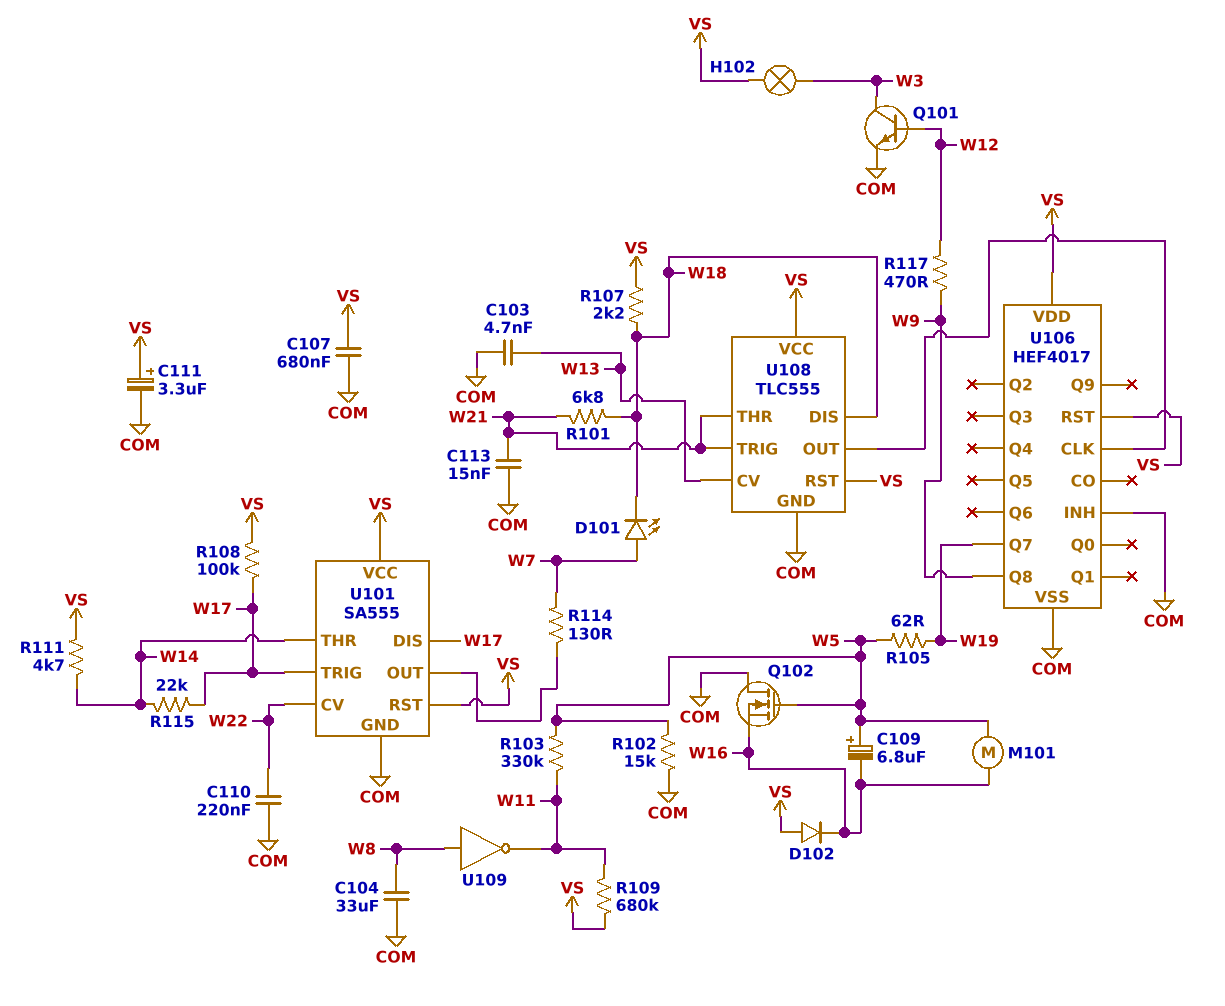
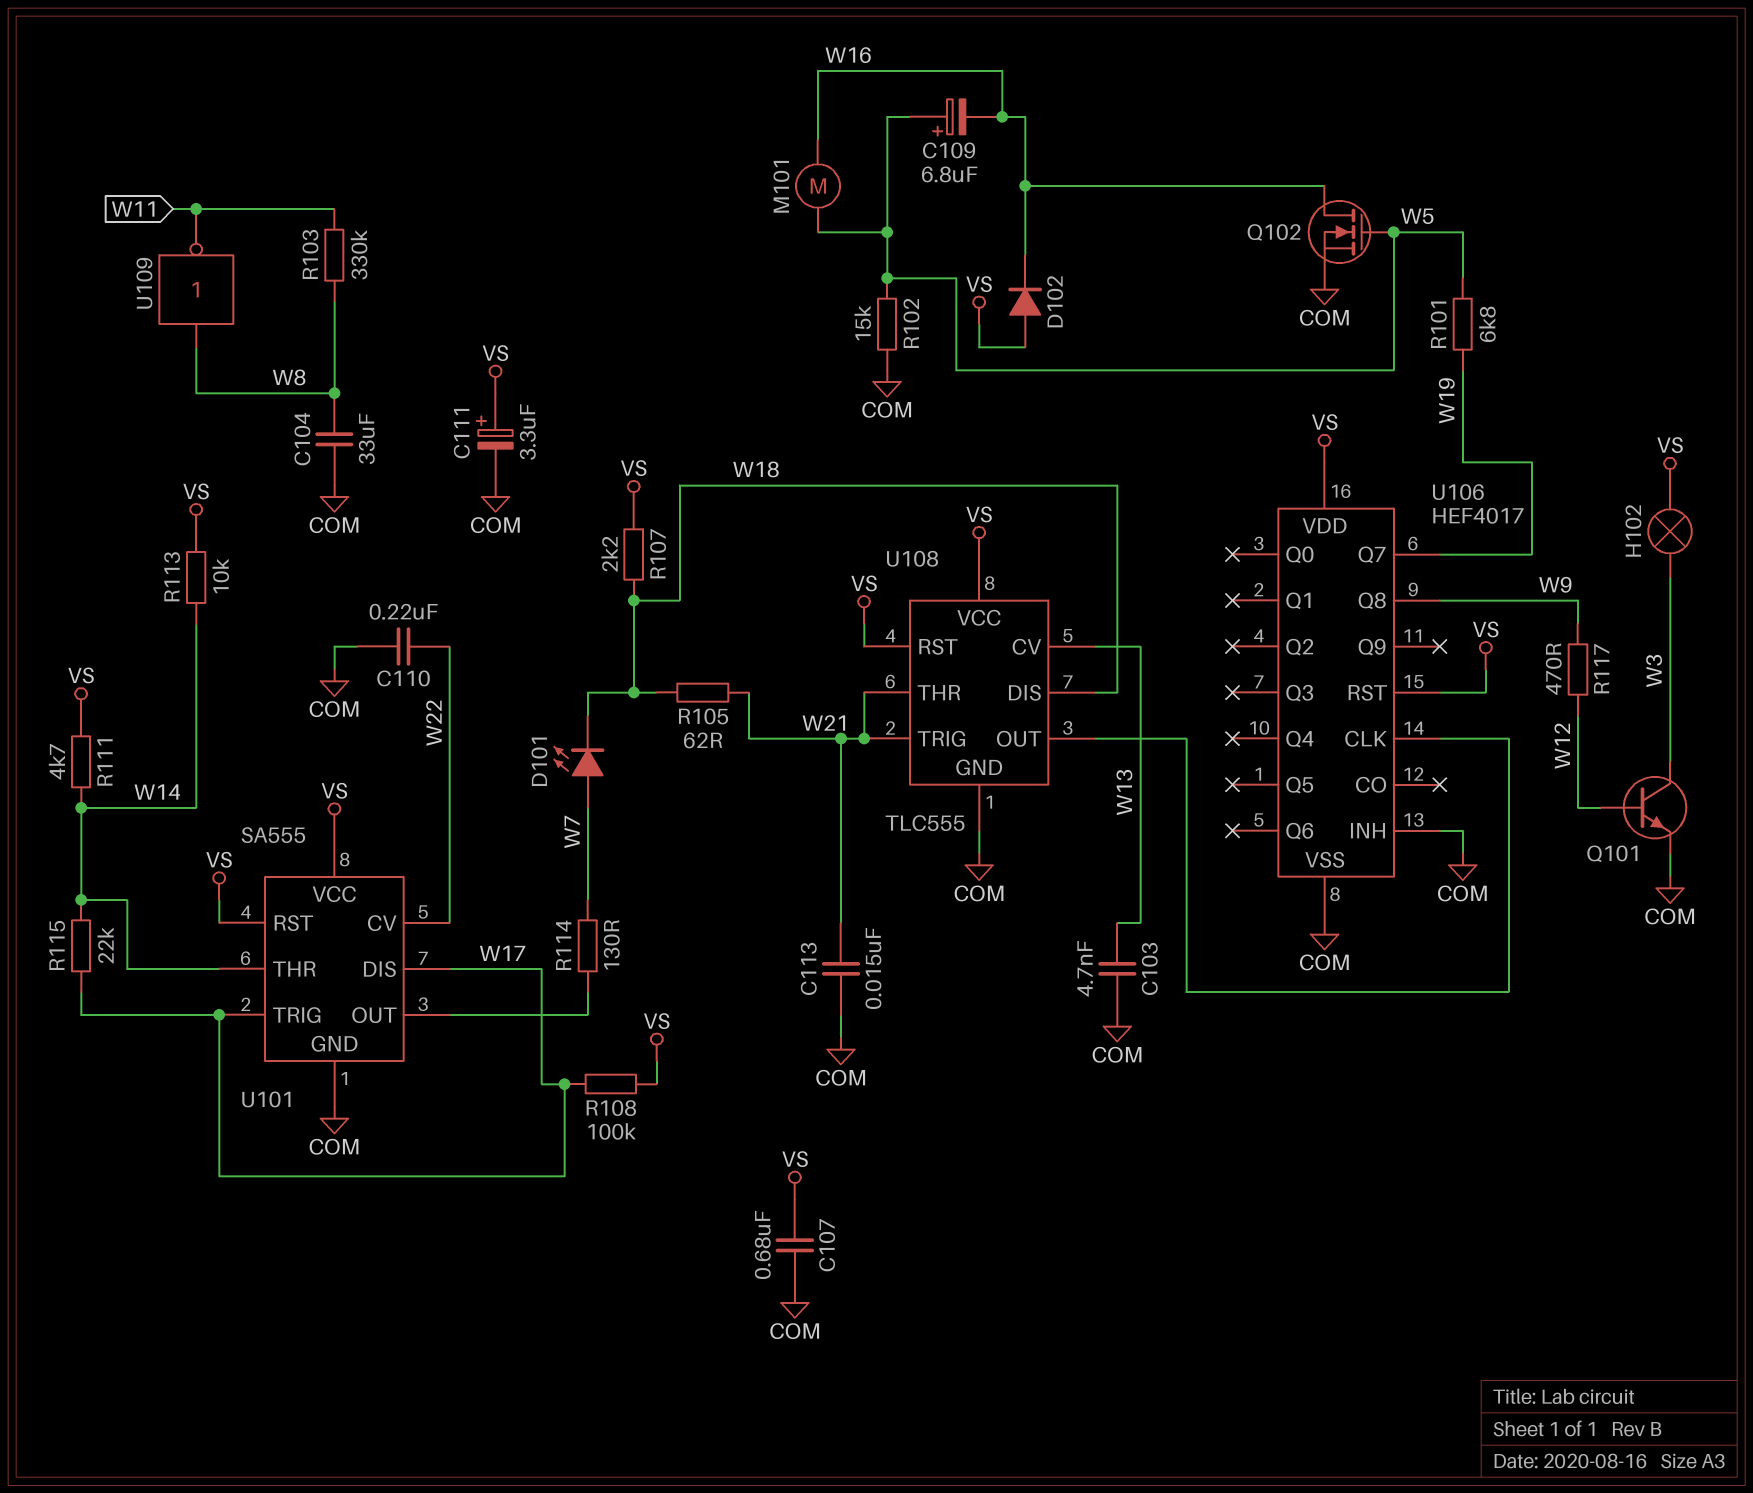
Q102: NMOS (G W5, D COM, S W16) -> NMOS (G W5, D W16, S COM)
R101: 6.8k (W18, W21) -> 6.8k (W5, W19)
R103: 330k (W5, W11) -> 330k (W8, W11)
R105: 62 (W5, W19) -> 62 (W18, W21)
R109: 680k (VS, W11) -> none
R113: none -> 10k (VS, W14)

